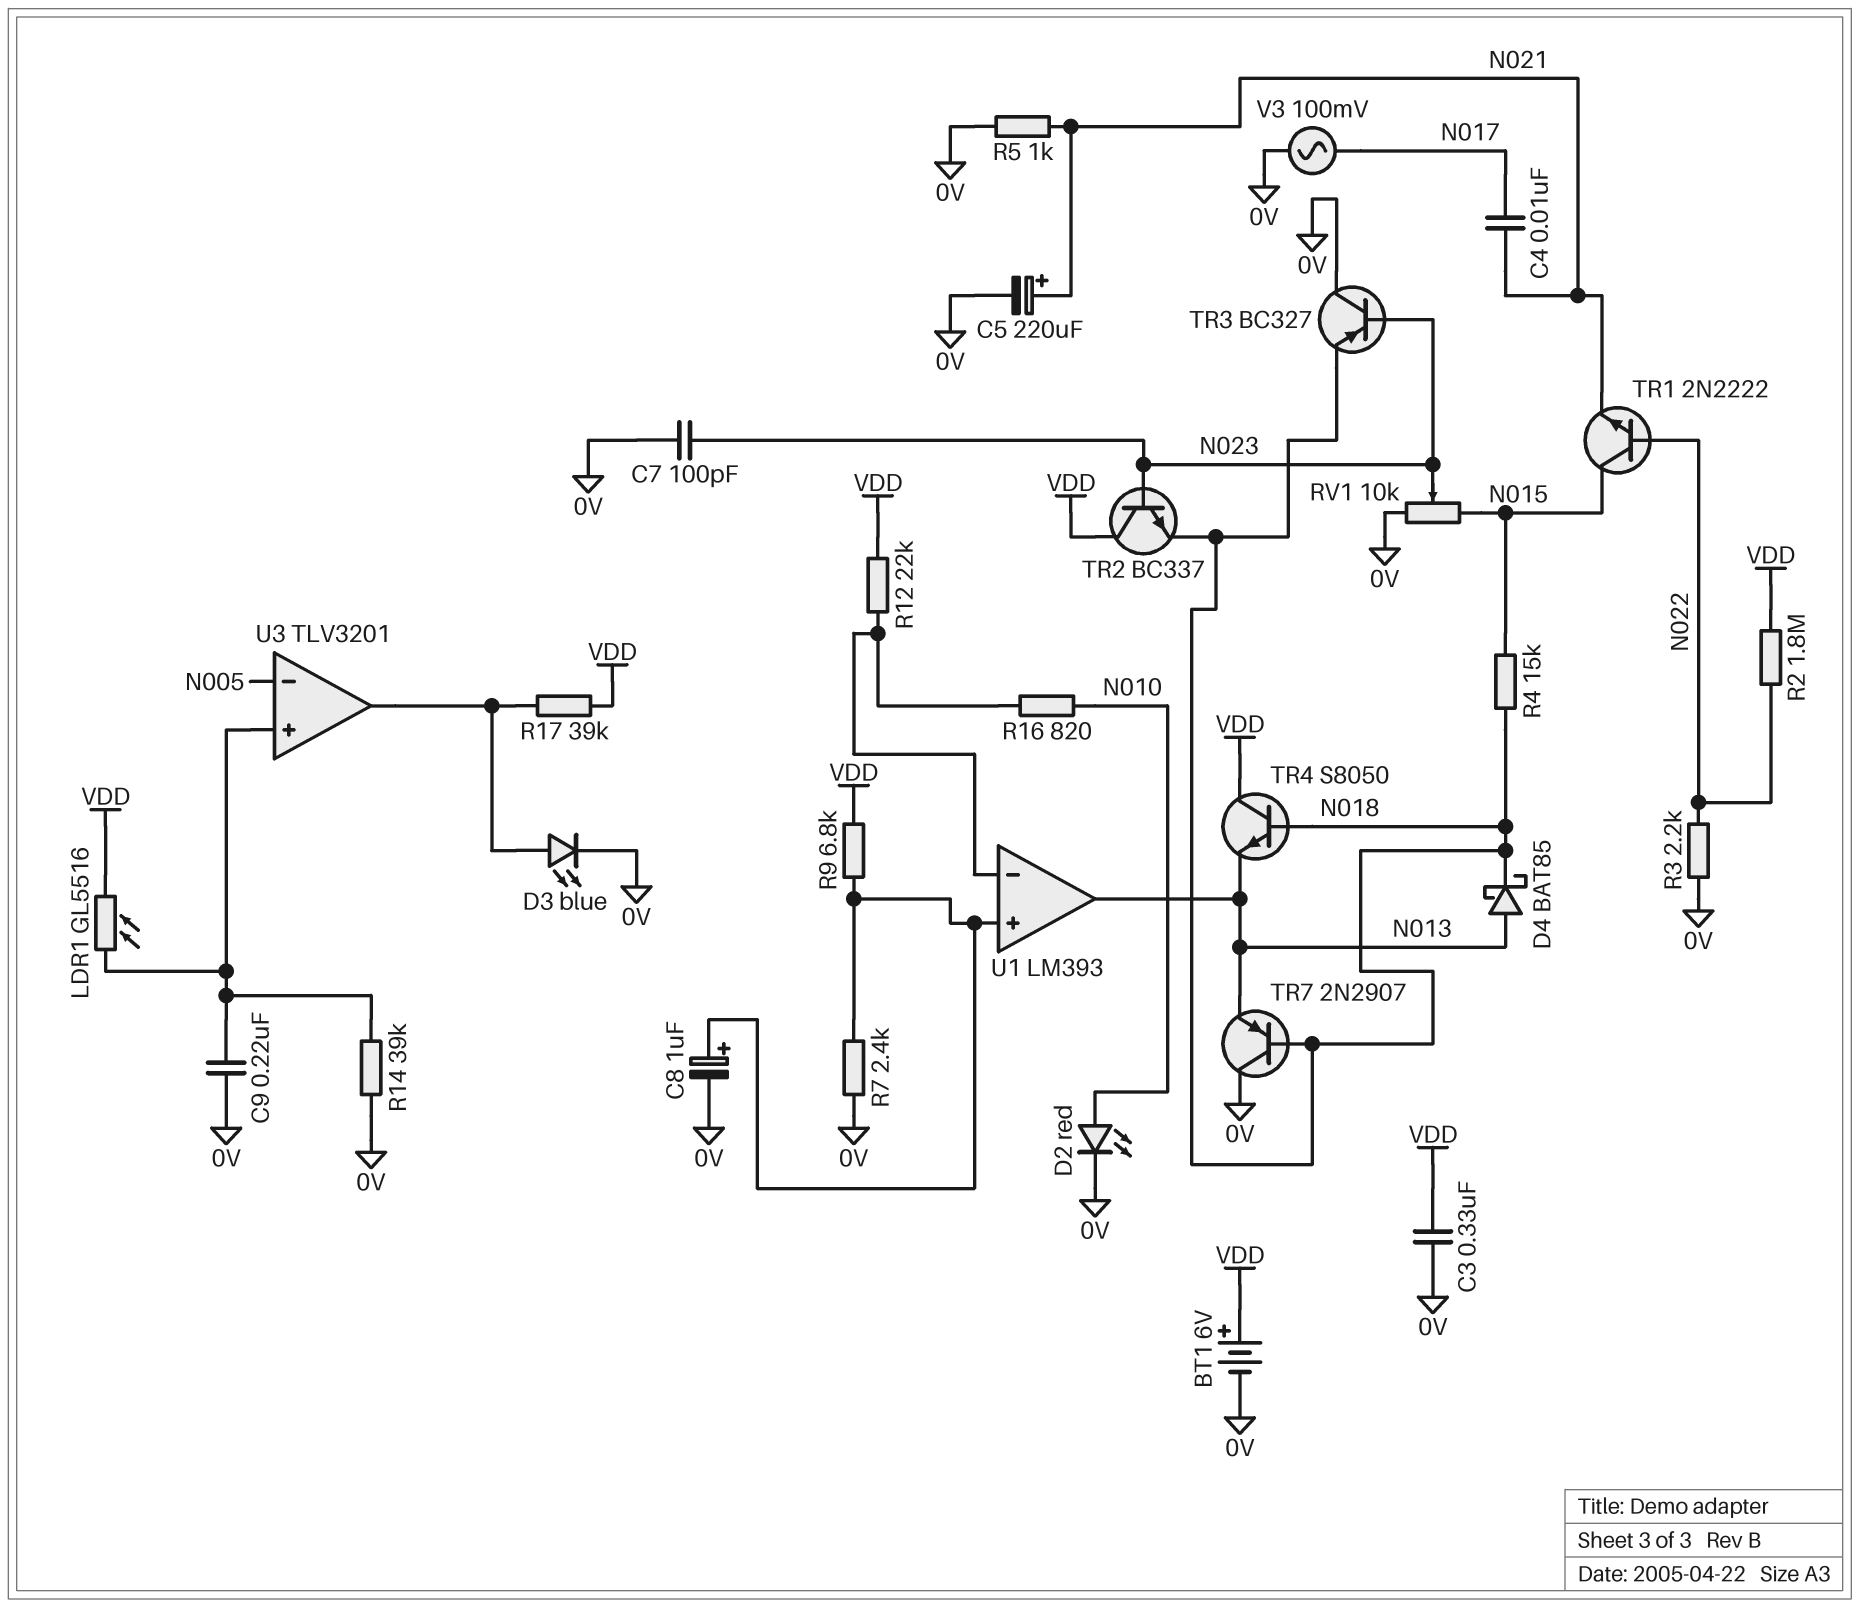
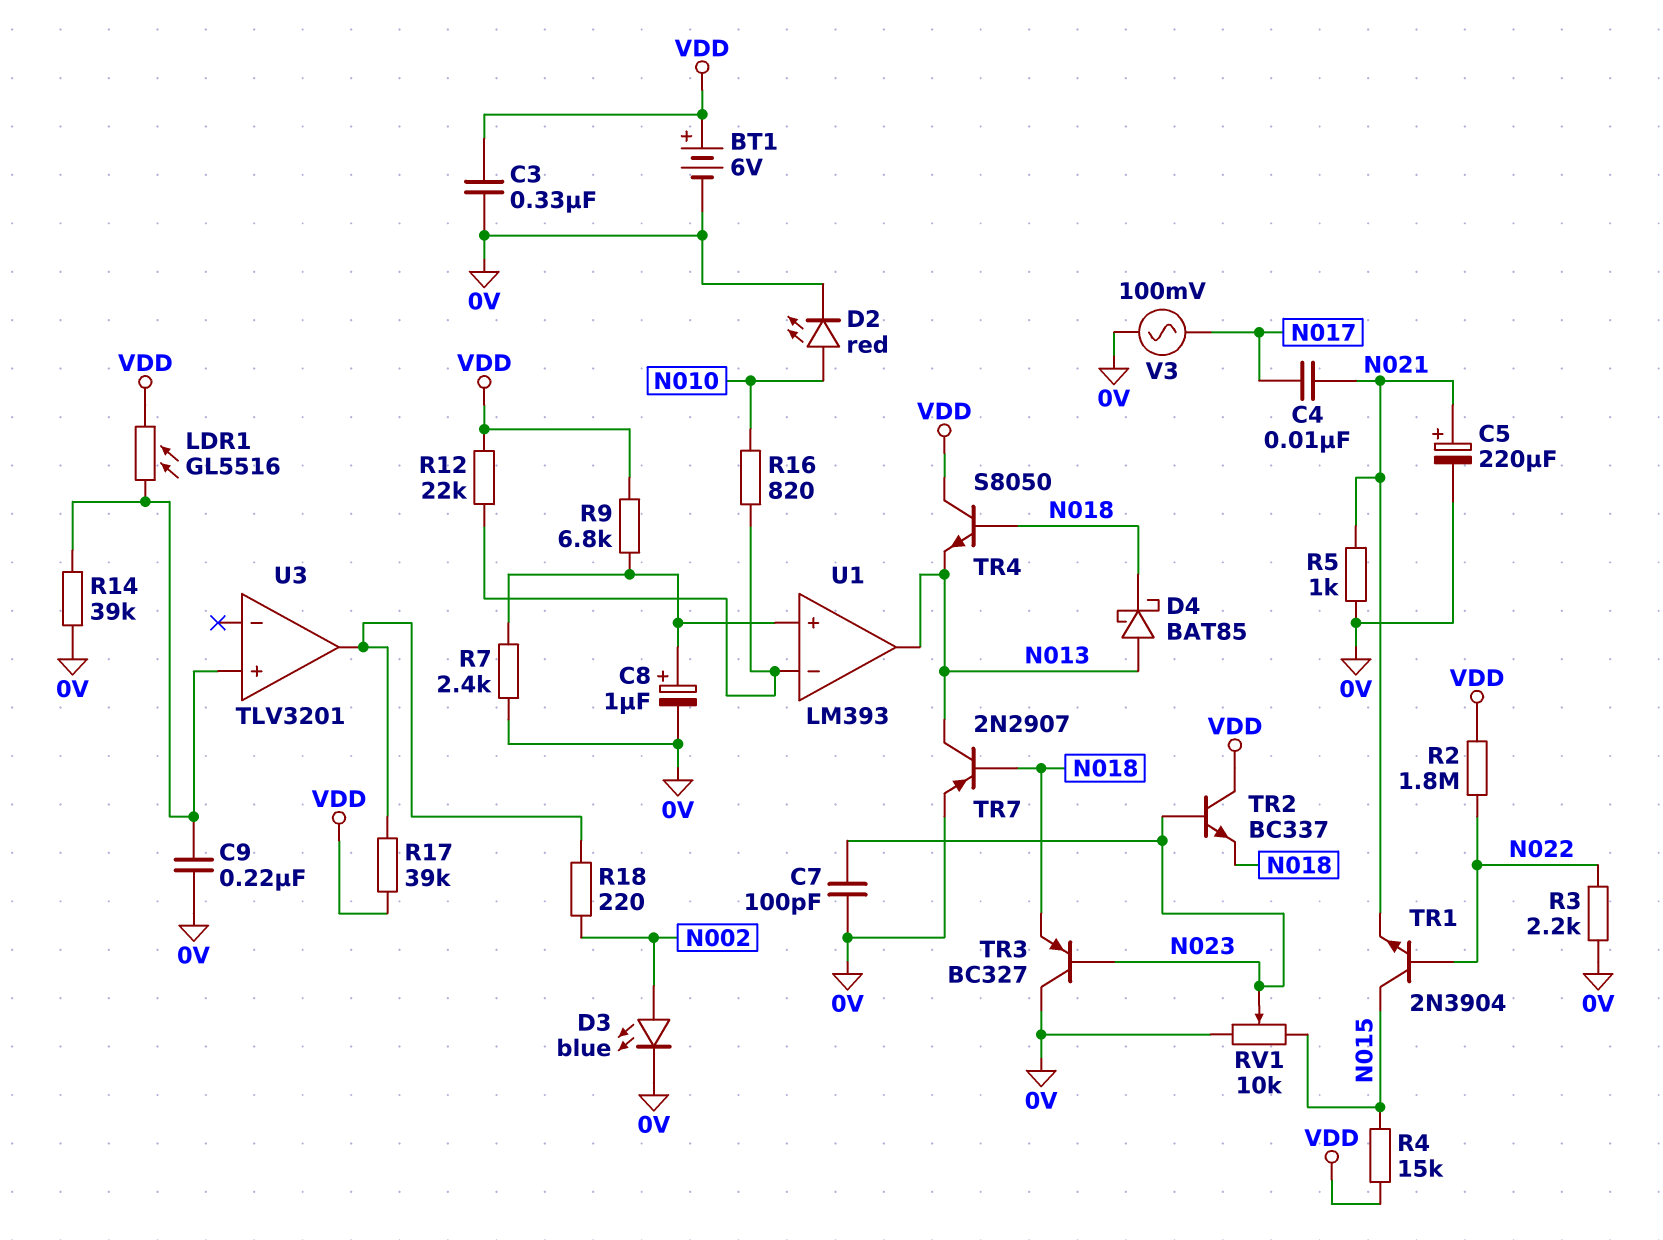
D3: LED blue (A U3/out, K 0V) -> LED blue (A N002, K 0V)
R4: 15k (N015, N018) -> 15k (N015, VDD)
R18: none -> 220 (N002, U3/out)
TR1: NPN 2N2222 (B N022, C N015, E N021) -> NPN 2N3904 (B N022, C N015, E N021)
TR7: PNP 2N2907 (B N018, C 0V, E N013) -> PNP 2N2907 (B N018, C N013, E 0V)
U3 pin in-: N005 -> none

